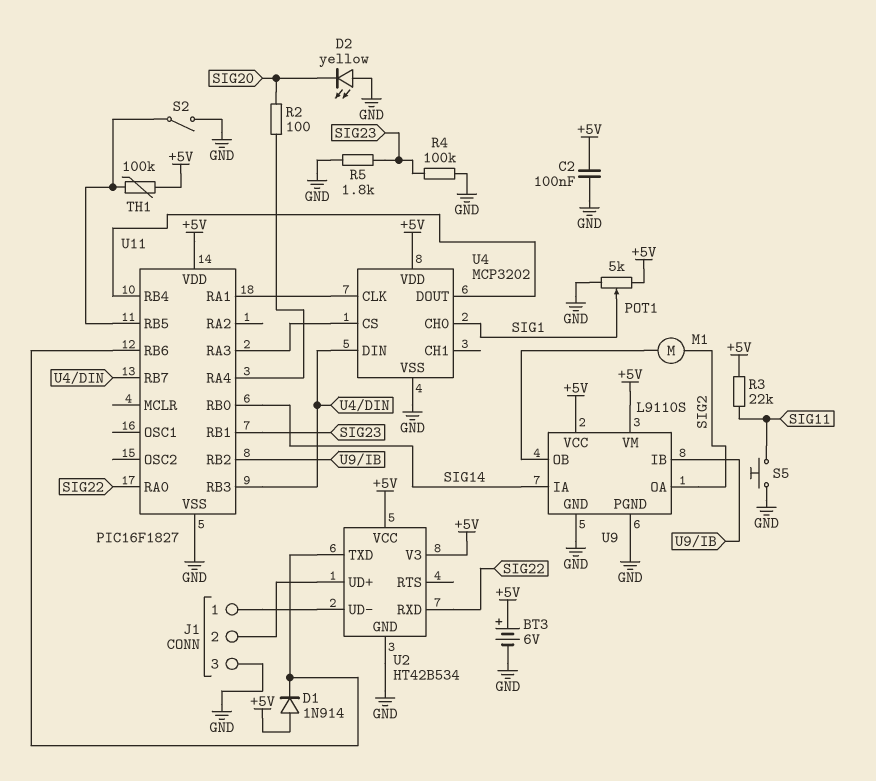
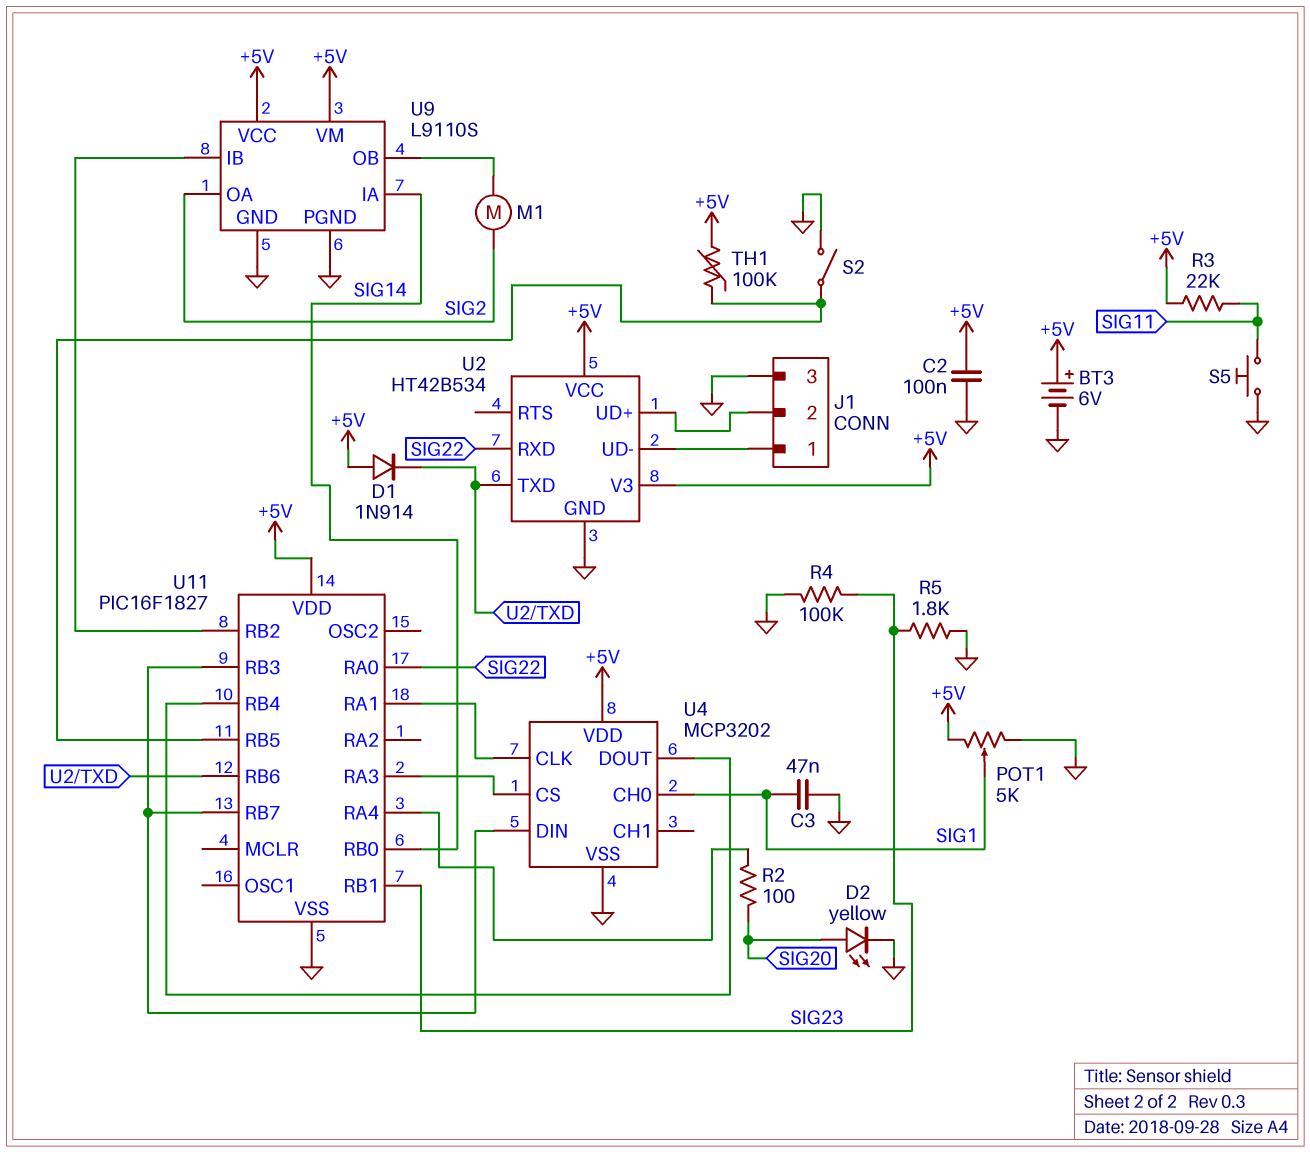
C3: none -> 47nF (GND, SIG1)
D2: LED yellow (A GND, K SIG20) -> LED yellow (A SIG20, K GND)

